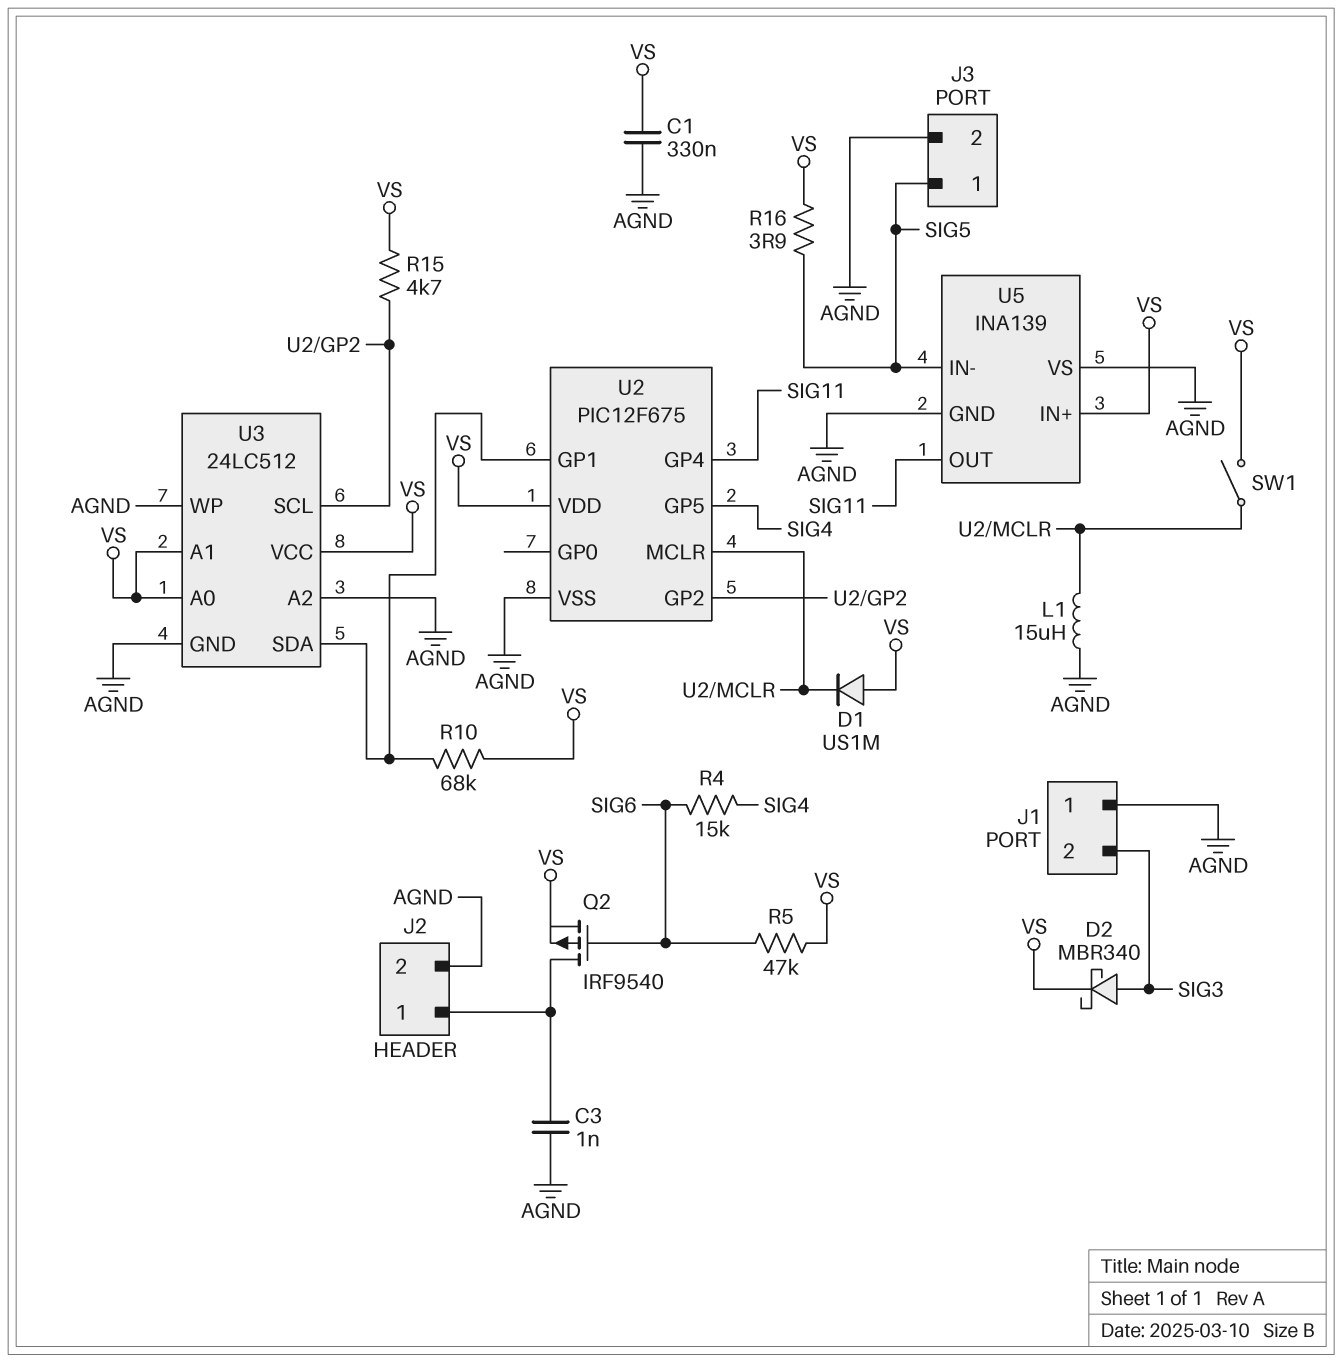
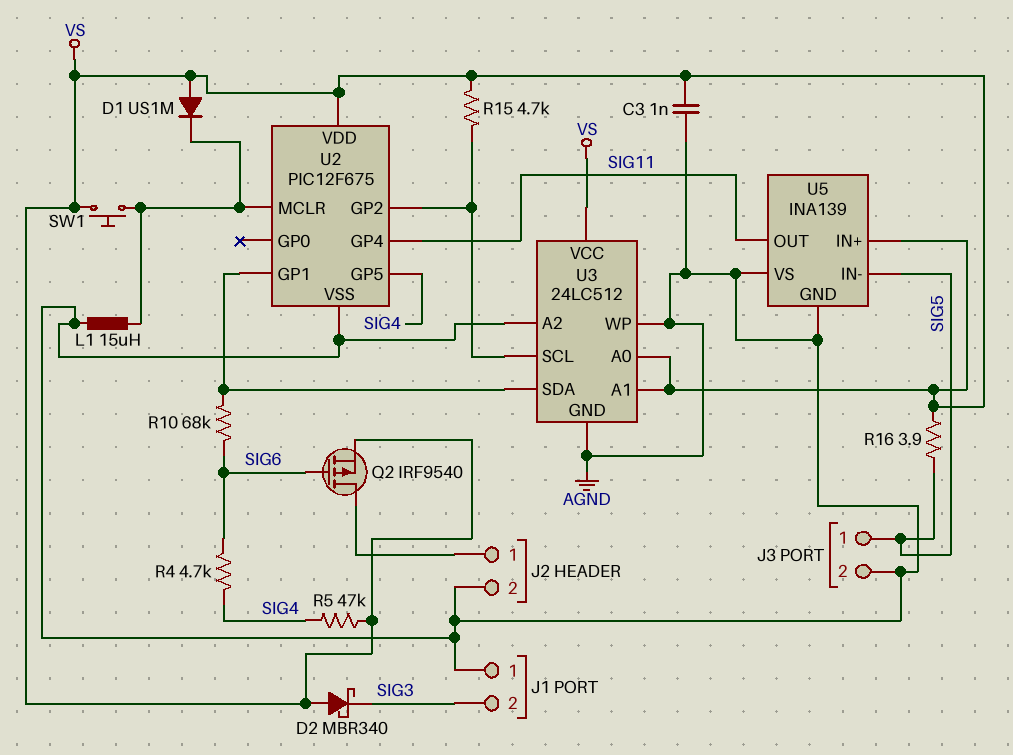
C1: 330nF (AGND, VS) -> none
C3: 1nF (AGND, J2/1) -> 1nF (AGND, VS)
D2: schottky MBR340 (A SIG3, K VS) -> schottky MBR340 (A VS, K SIG3)
R4: 15k (SIG4, SIG6) -> 4.7k (SIG4, SIG6)
R5: 47k (SIG6, VS) -> 47k (SIG4, VS)
R10: 68k (U2/GP1, VS) -> 68k (SIG6, U2/GP1)
SW1: switch (U2/MCLR, VS) -> button (U2/MCLR, VS)

